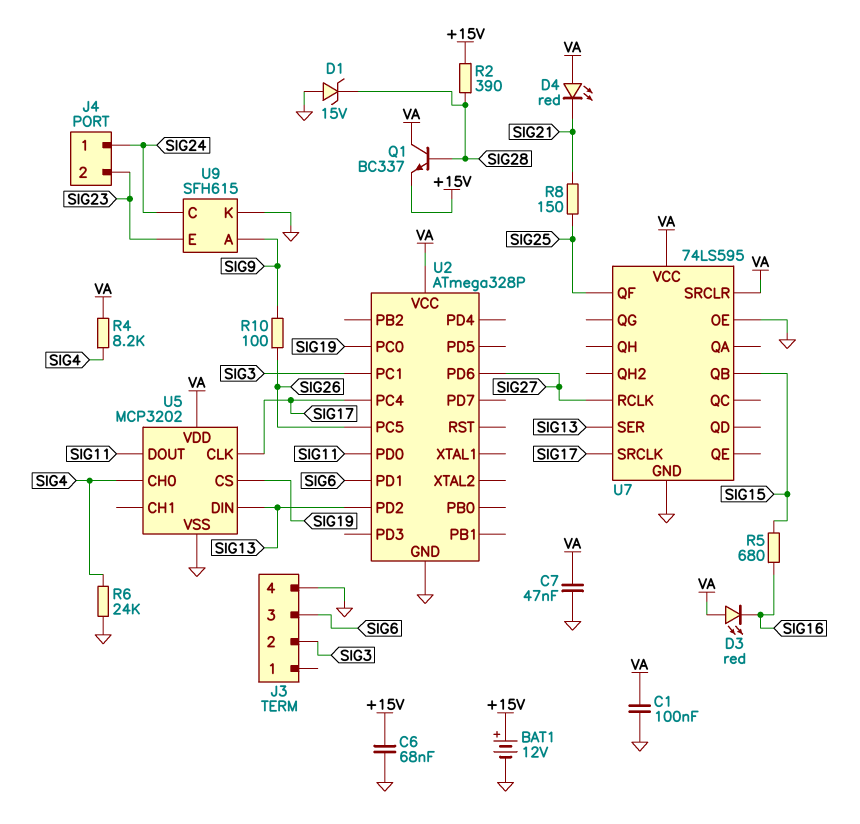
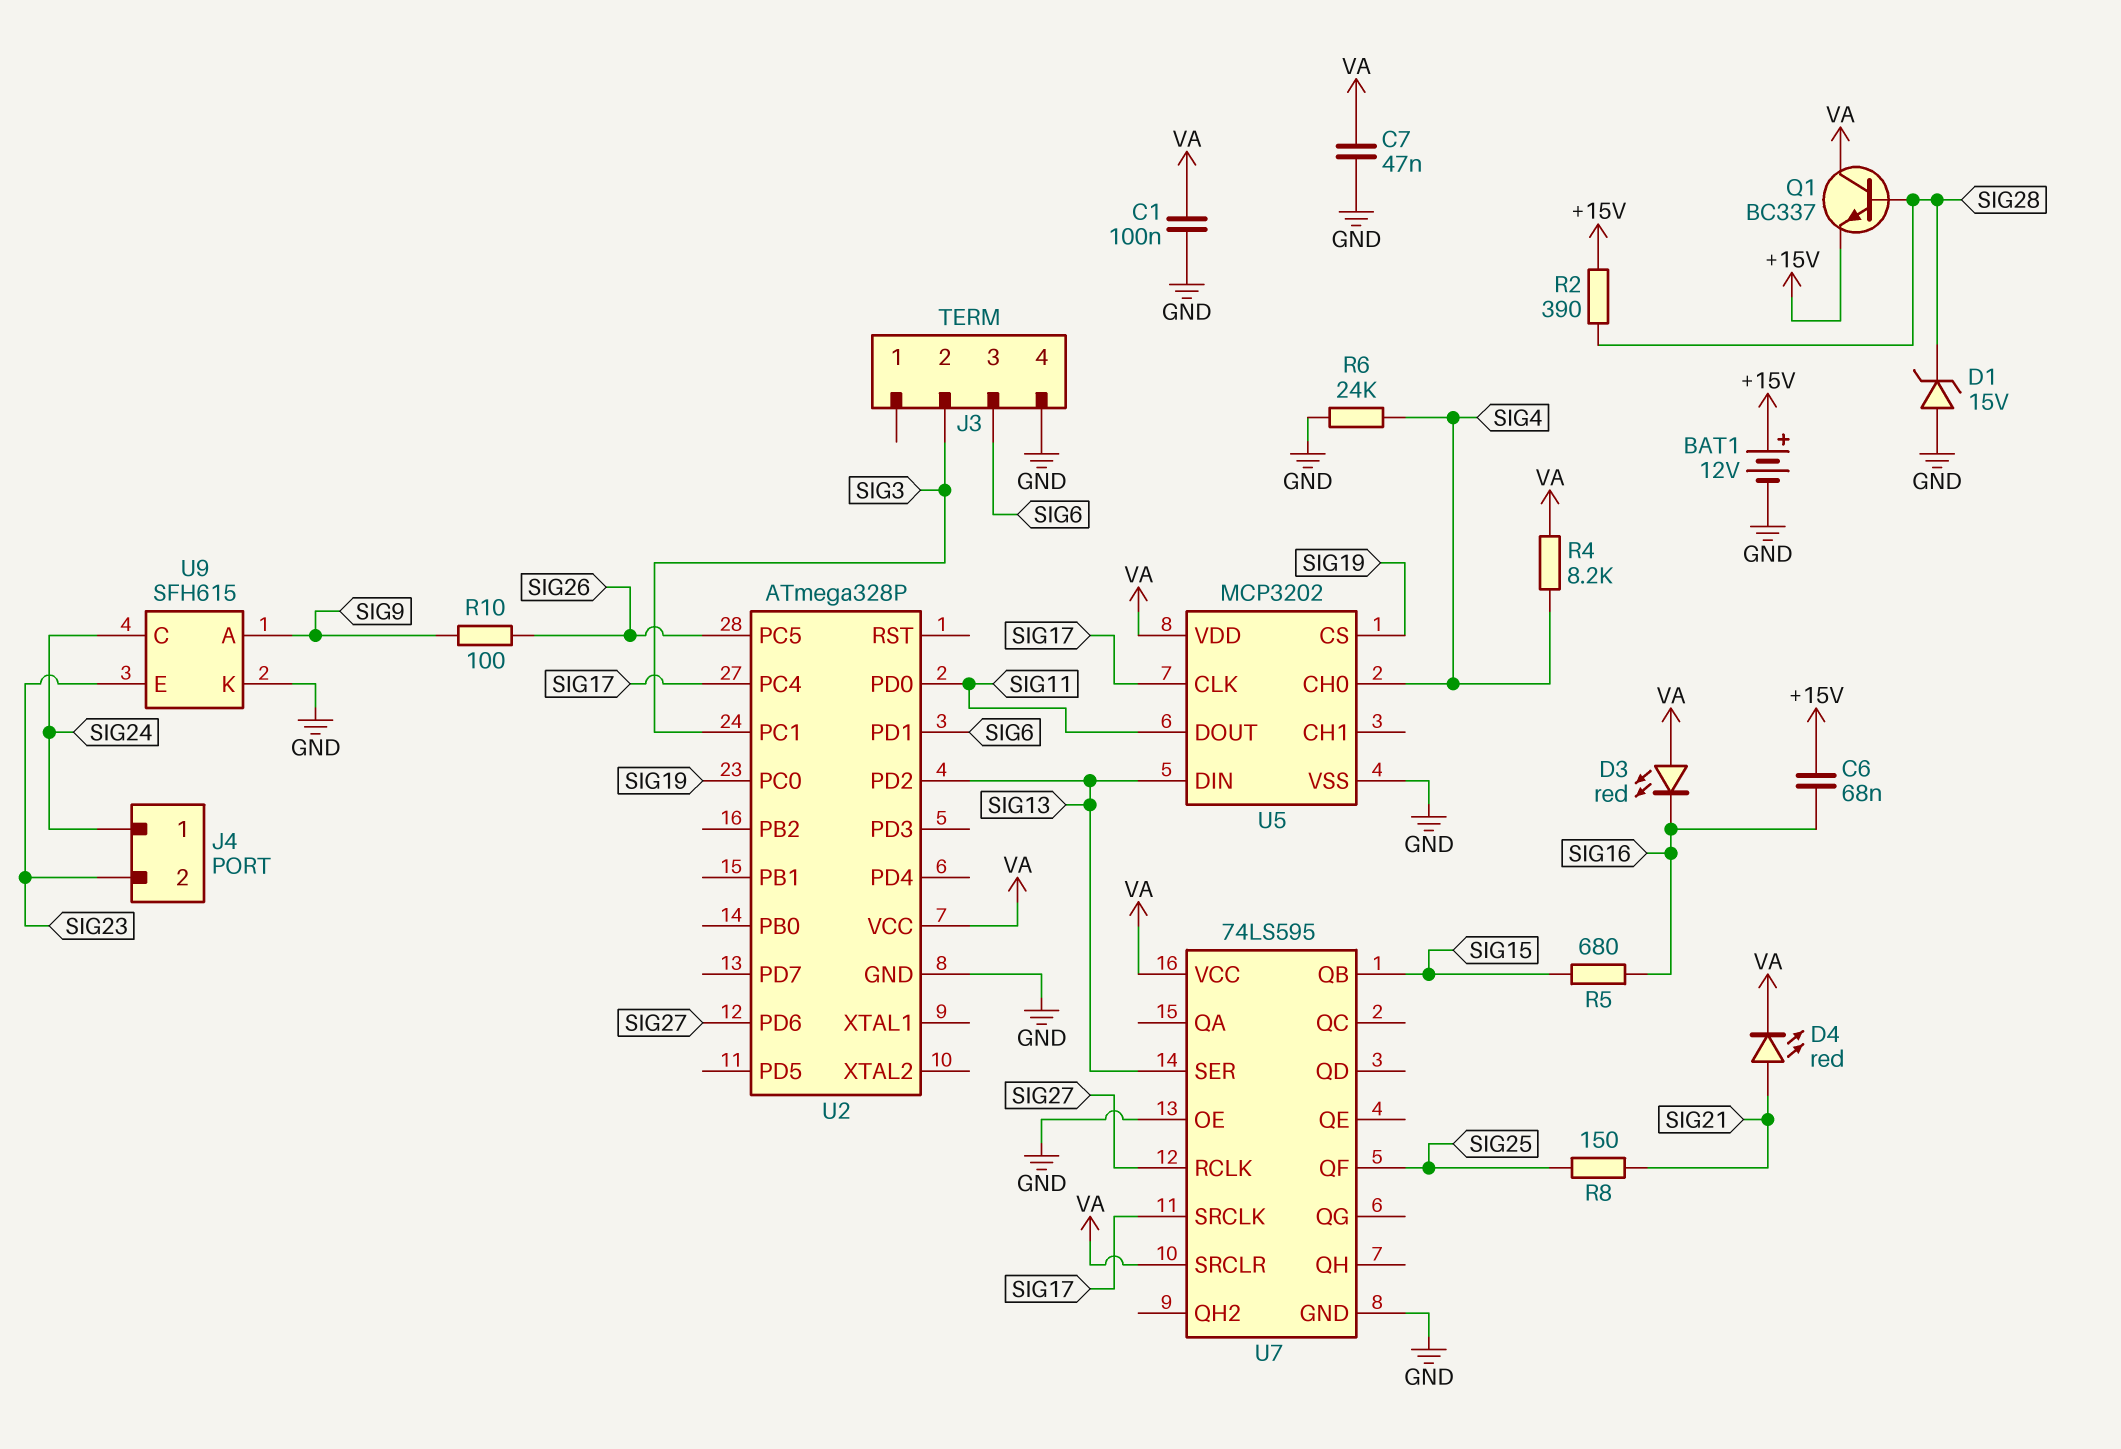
C6: 68nF (+15V, GND) -> 68nF (+15V, SIG16)
D4: LED red (A VA, K SIG21) -> LED red (A SIG21, K VA)

